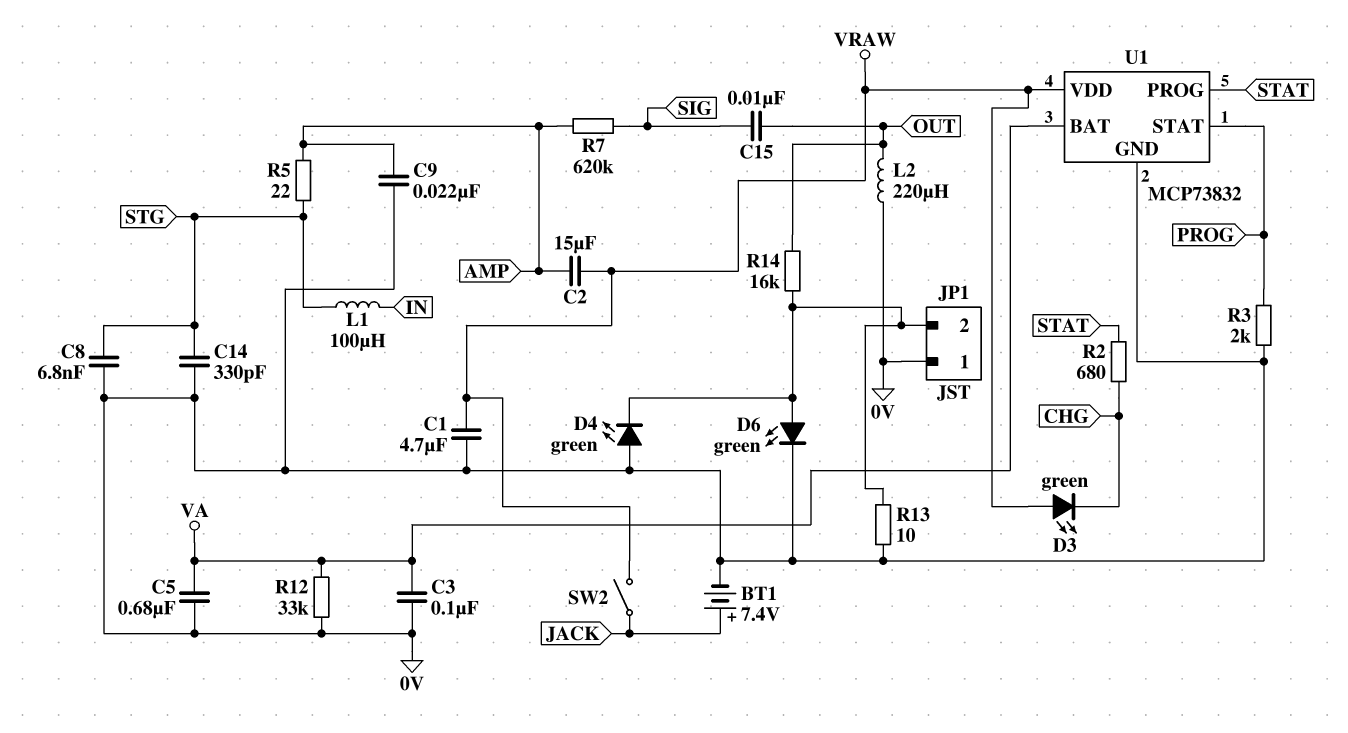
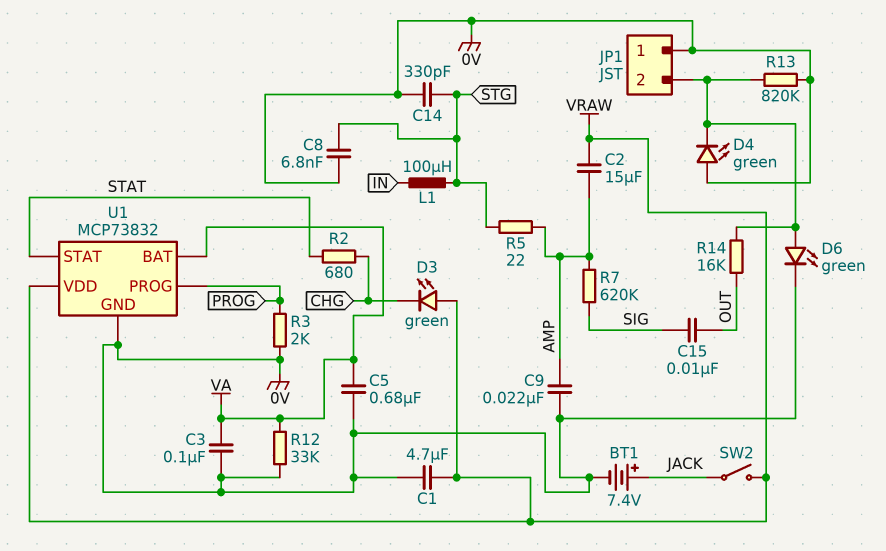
L2: 220uH (0V, OUT) -> none
R13: 10 (0V, JP1/2) -> 820k (0V, JP1/2)
U1 pin PROG: STAT -> PROG
U1 pin STAT: PROG -> STAT

